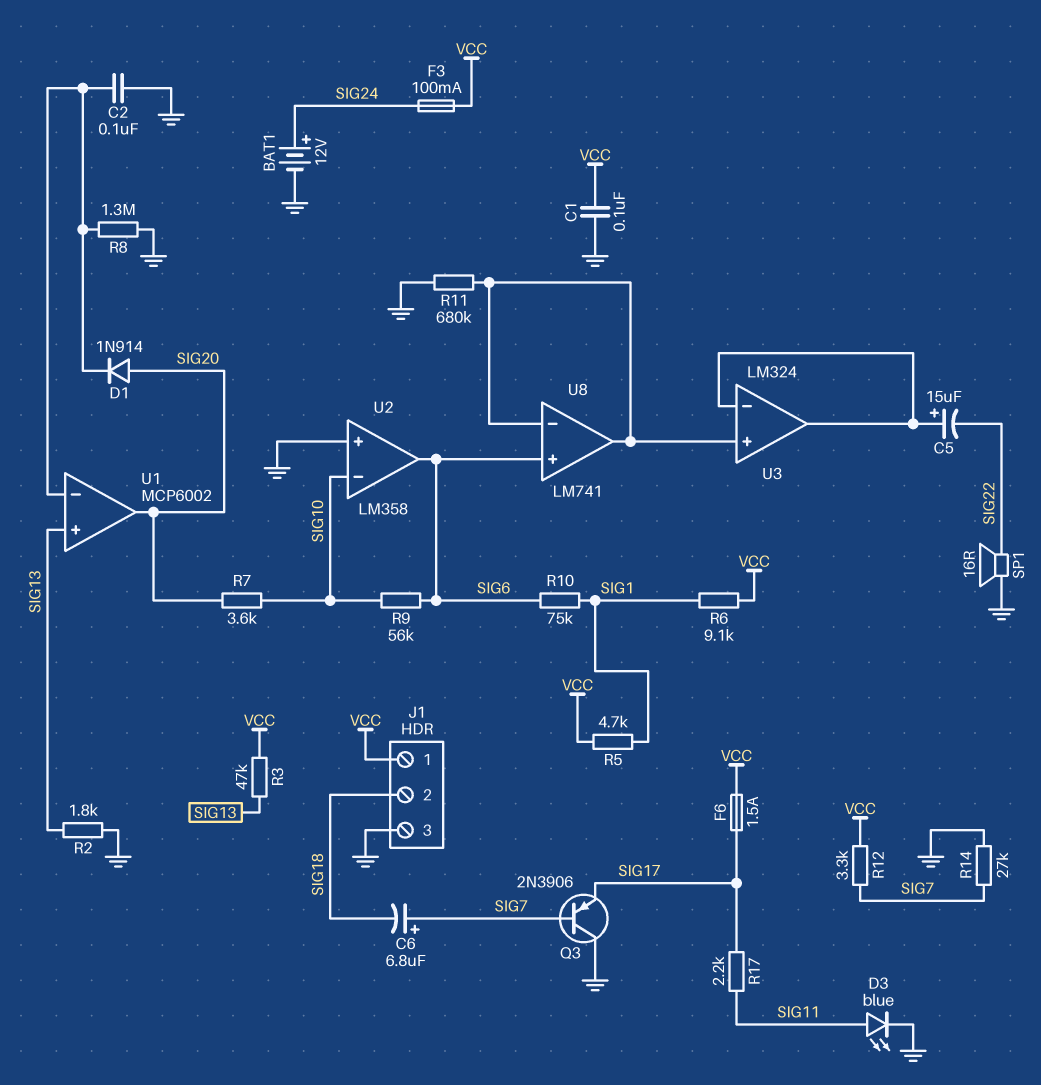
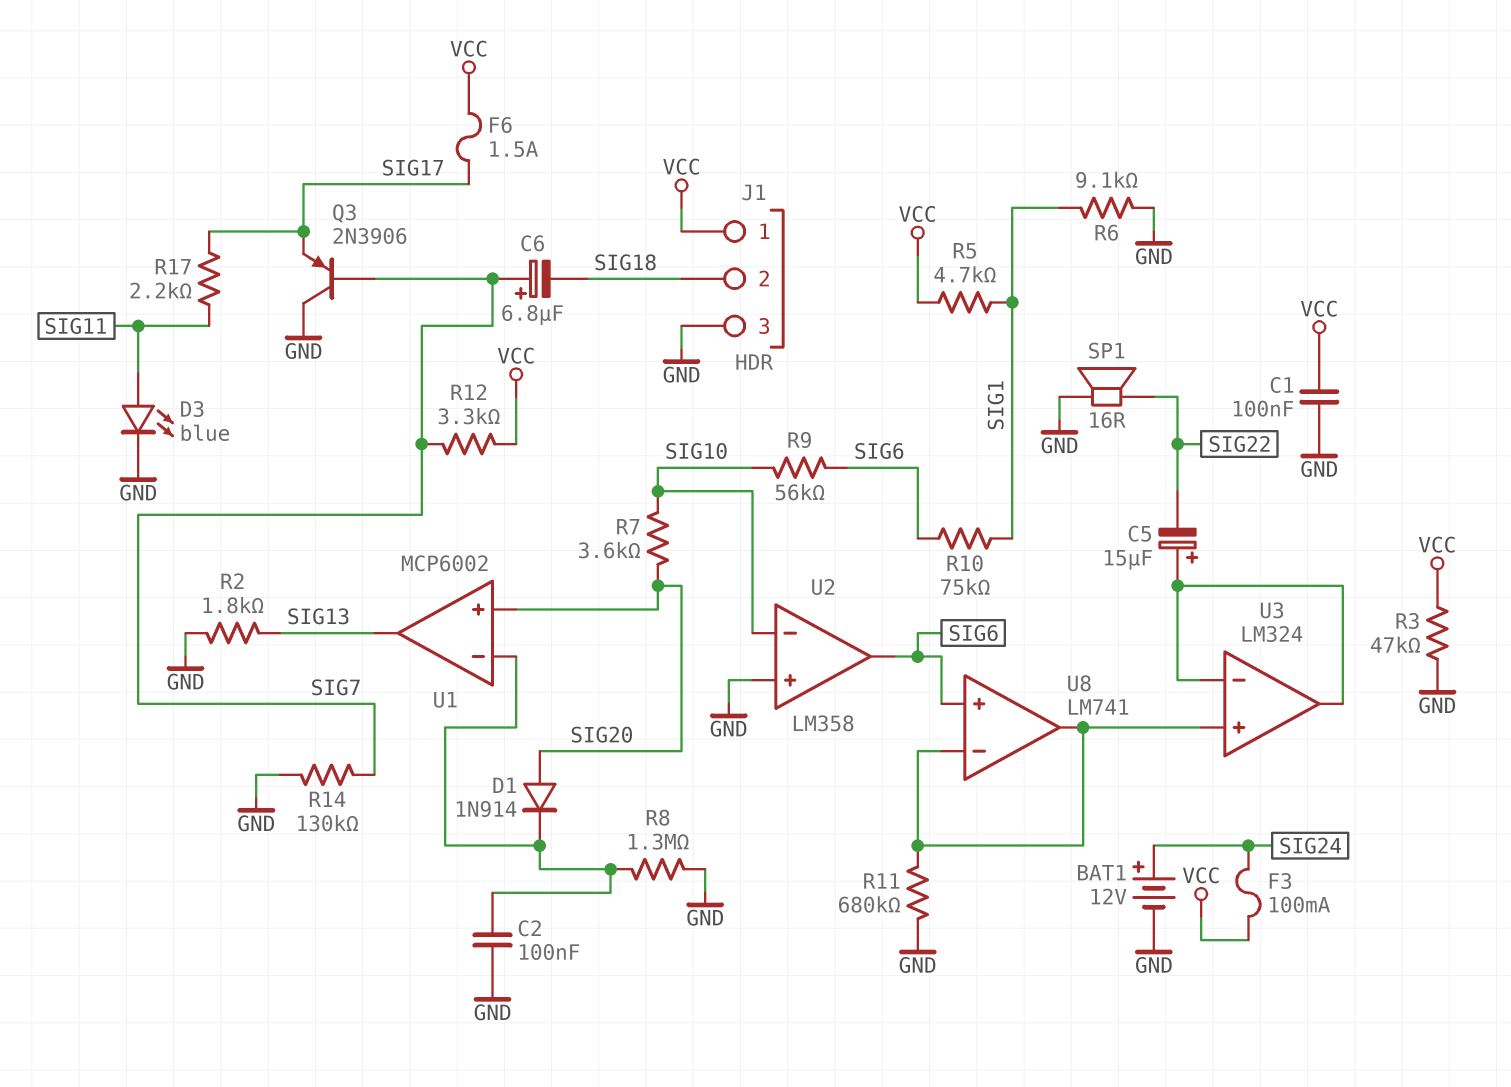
R3: 47k (SIG13, VCC) -> 47k (GND, VCC)
R6: 9.1k (SIG1, VCC) -> 9.1k (GND, SIG1)
R14: 27k (GND, SIG7) -> 130k (GND, SIG7)
U1 pin in+: SIG13 -> SIG20
U1 pin out: SIG20 -> SIG13

